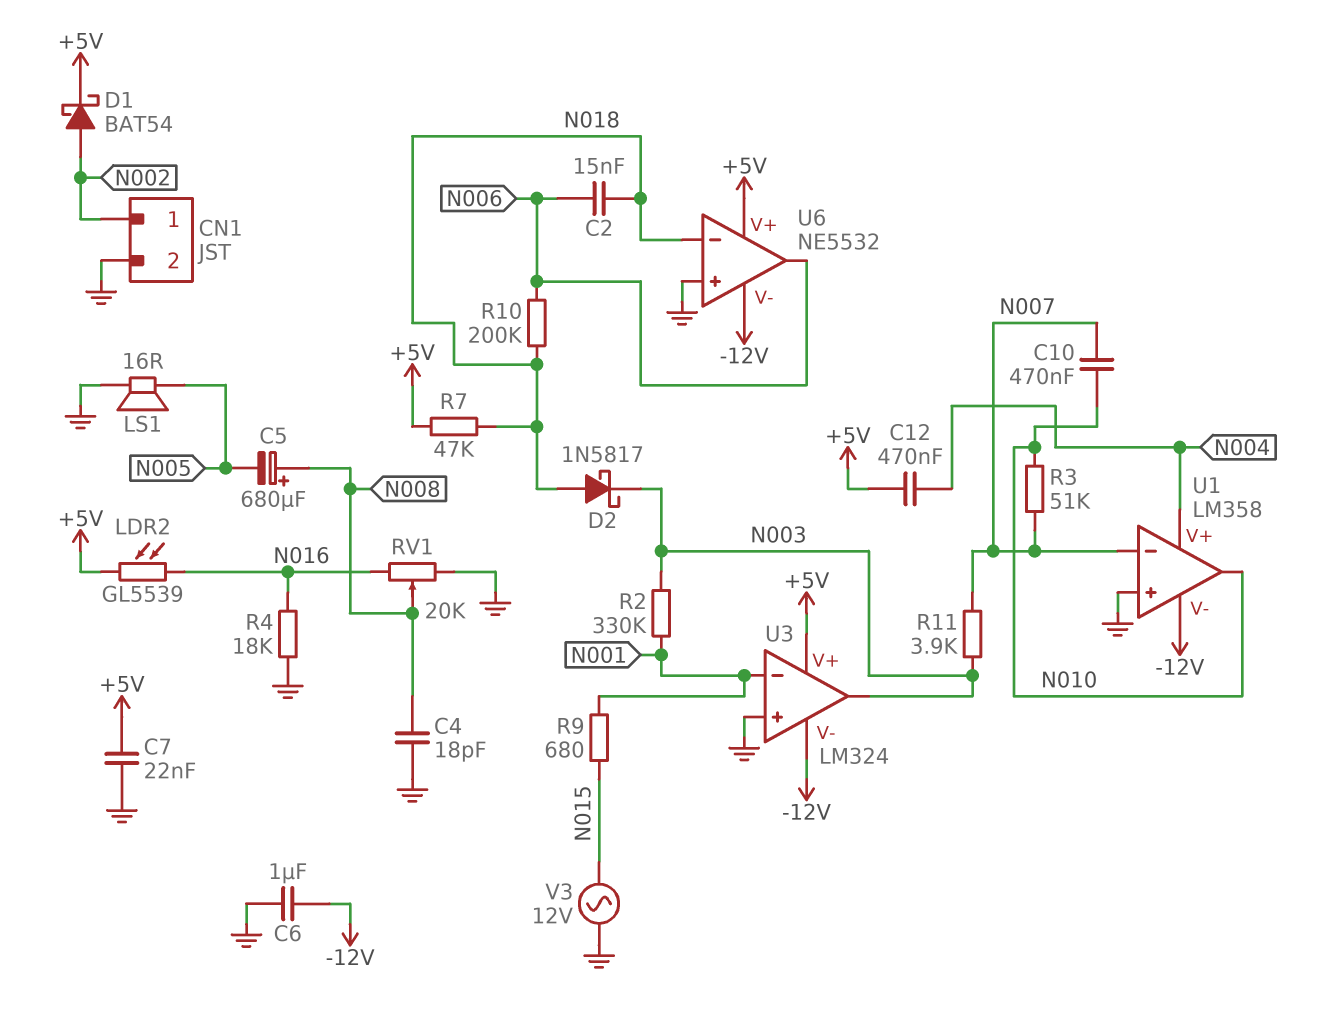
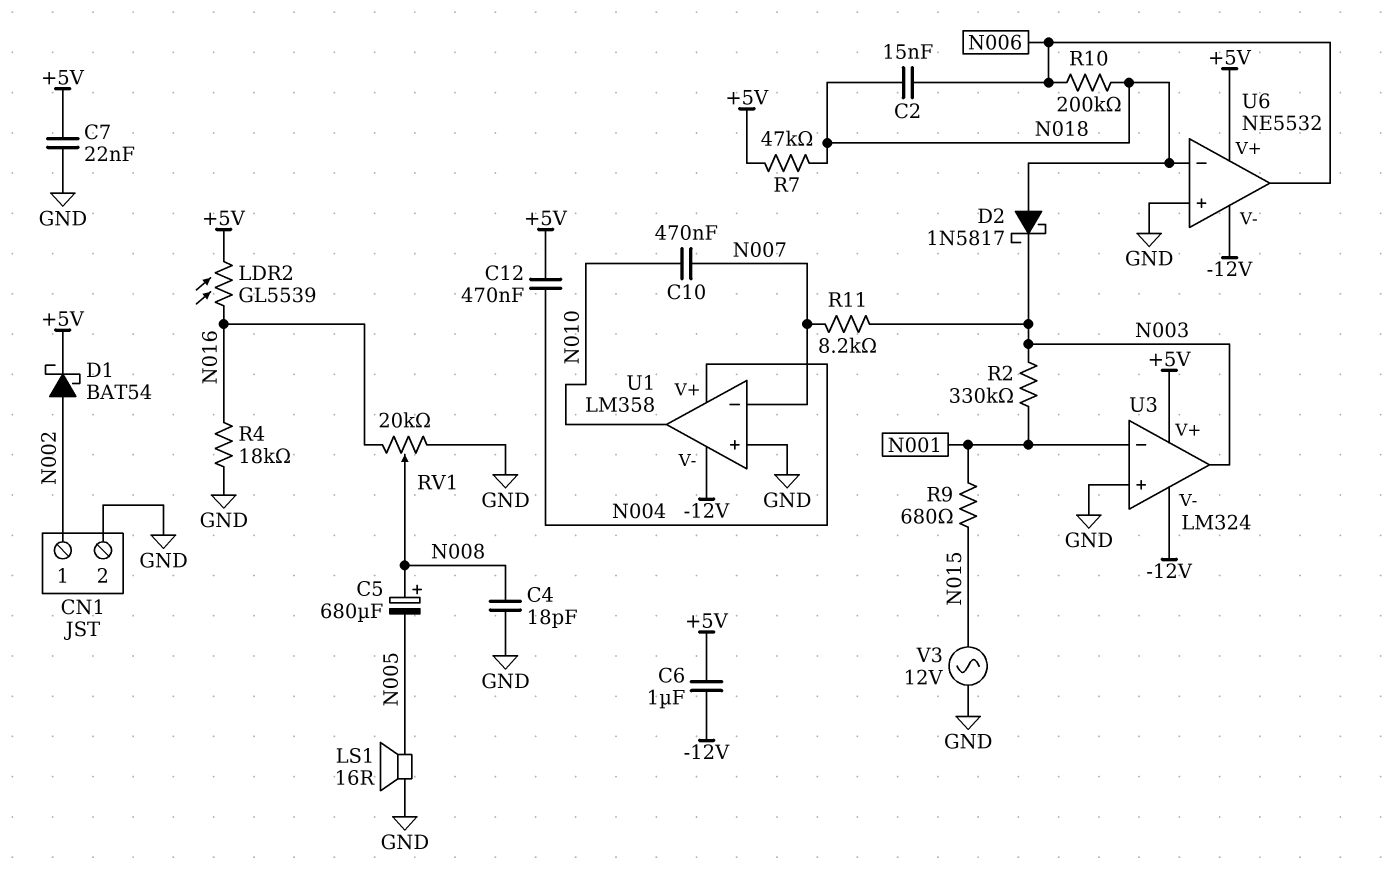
C6: 1uF (-12V, GND) -> 1uF (+5V, -12V)
R3: 51k (N007, N010) -> none
R11: 3.9k (N003, N007) -> 8.2k (N003, N007)

